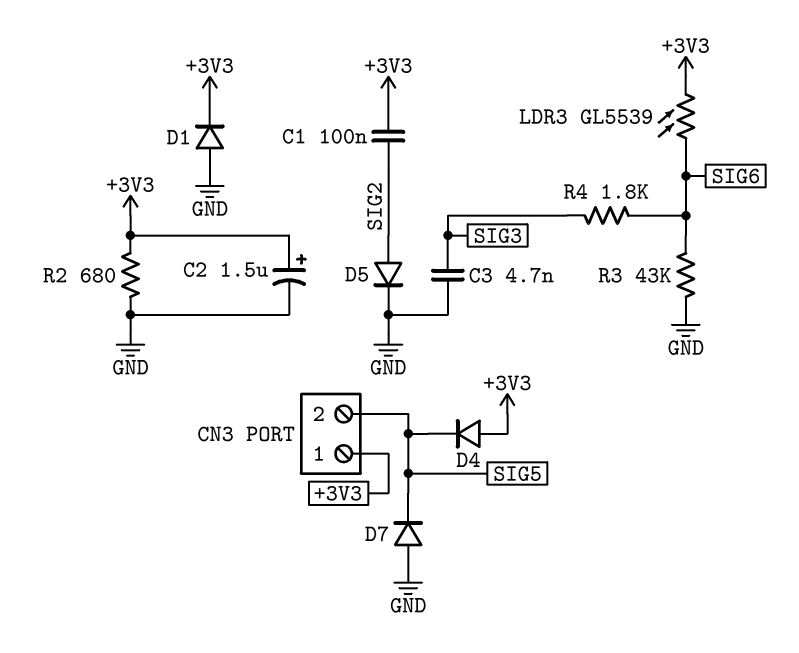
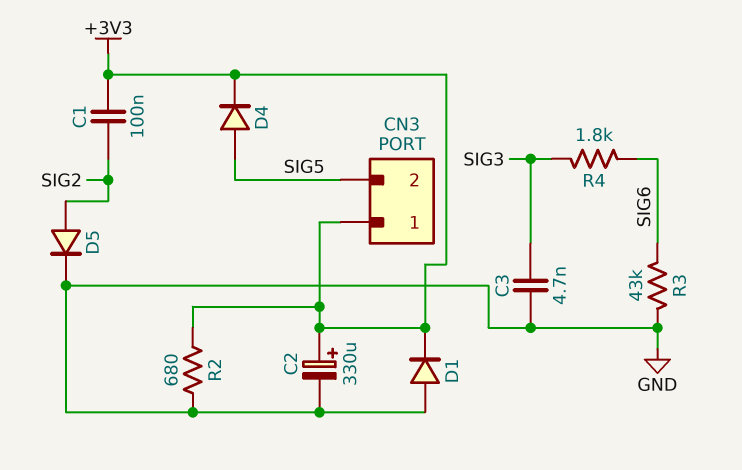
C2: 1.5uF (plus +3V3, minus GND) -> 330uF (plus +3V3, minus GND)
D4: diode (A +3V3, K SIG5) -> diode (A SIG5, K +3V3)
D7: diode (A GND, K SIG5) -> none
LDR3: GL5539 (+3V3, SIG6) -> none

